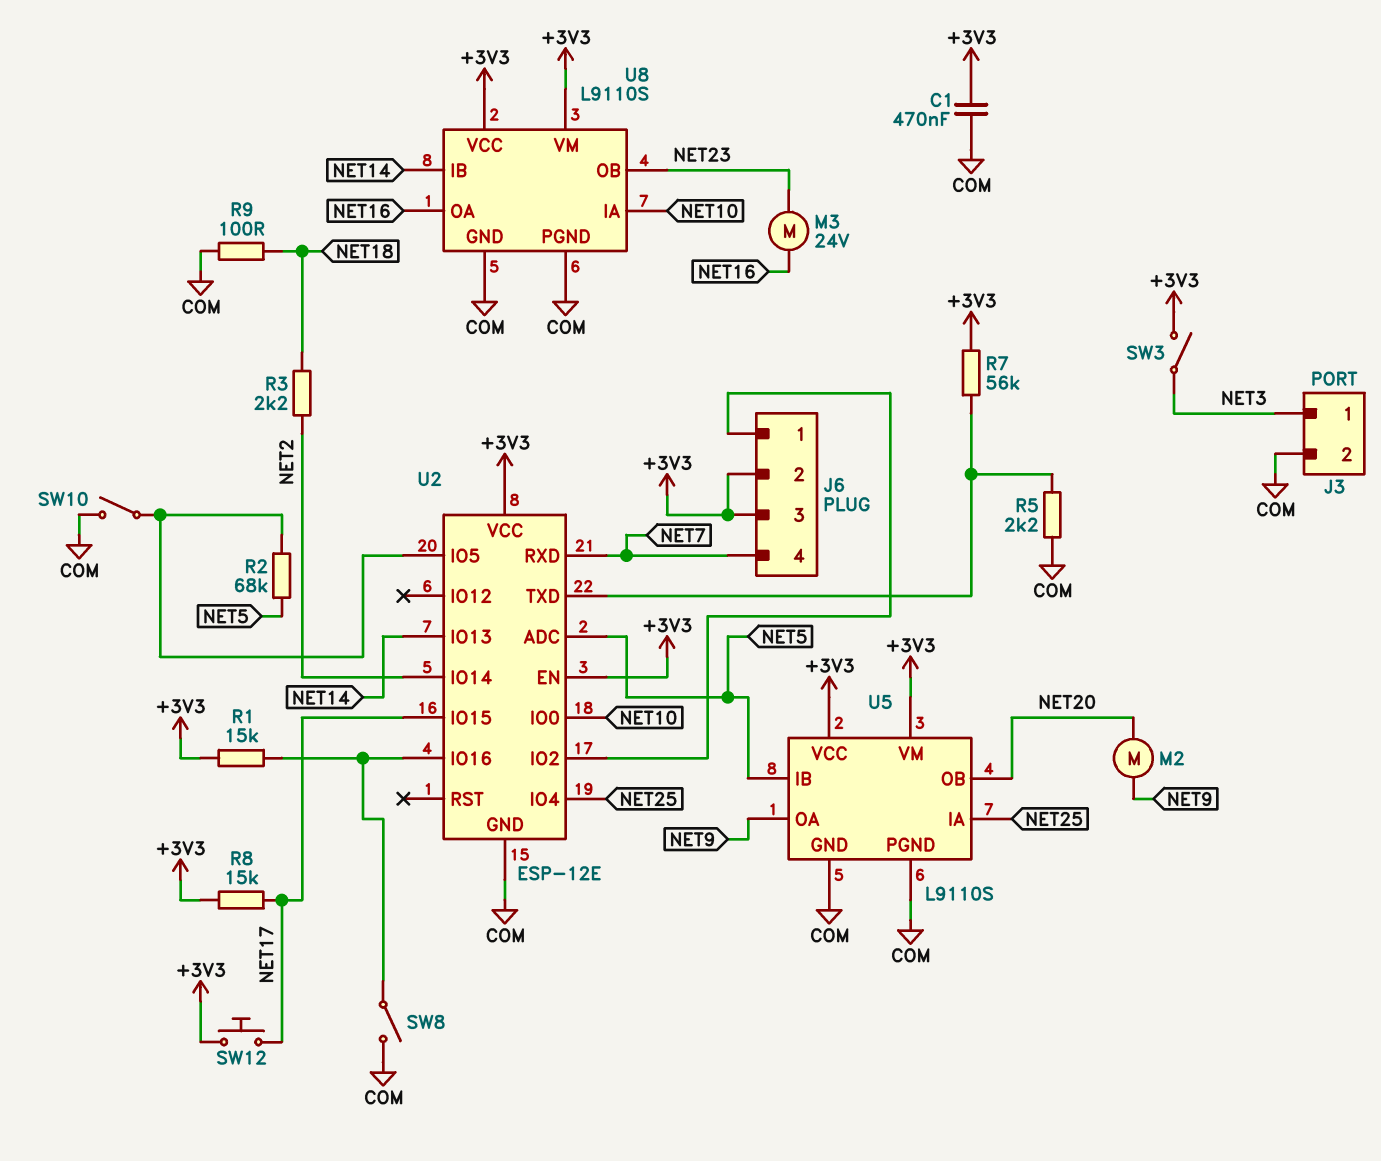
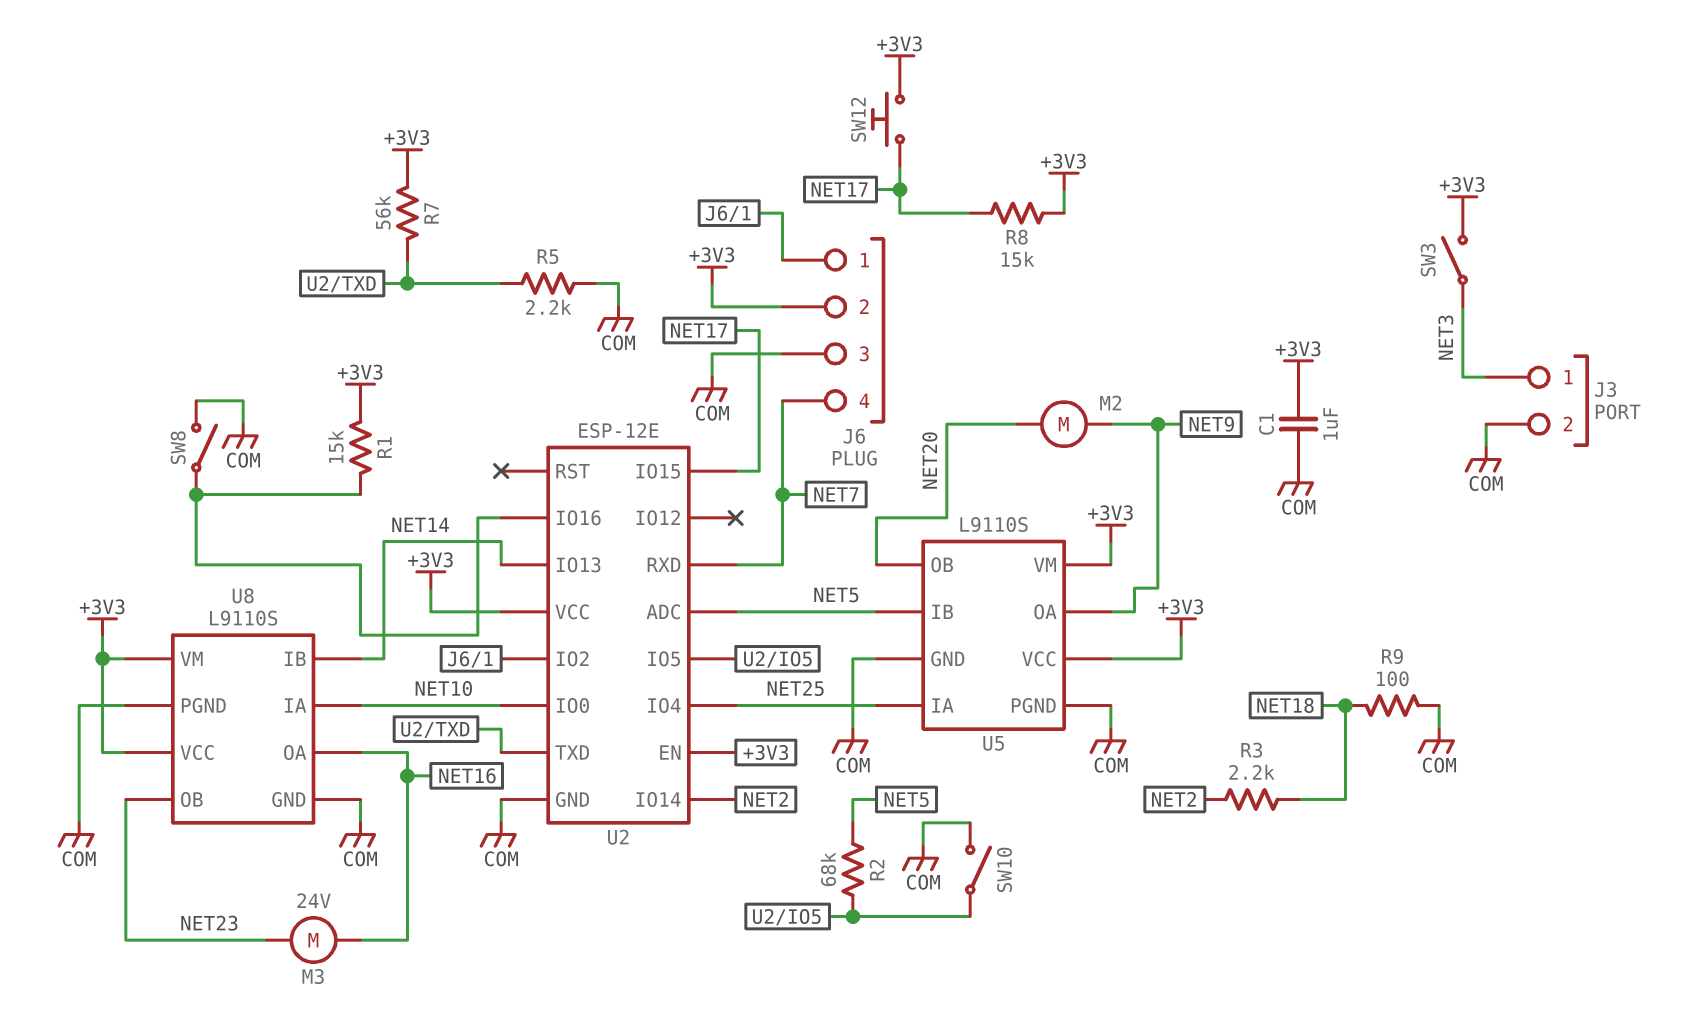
C1: 470nF (+3V3, COM) -> 1uF (+3V3, COM)
J6 pin 3: +3V3 -> COM

